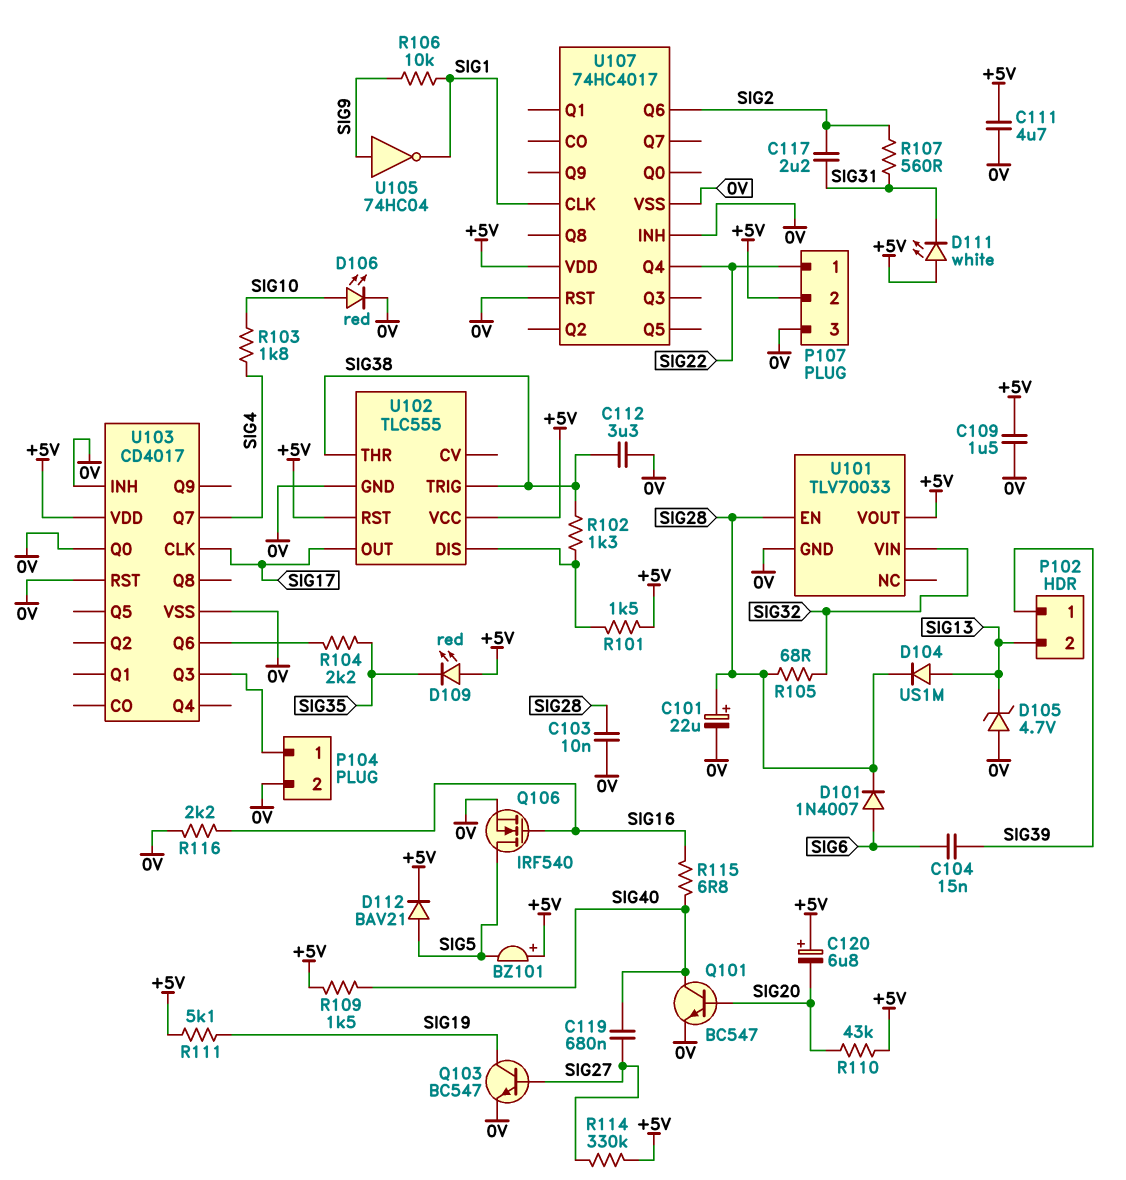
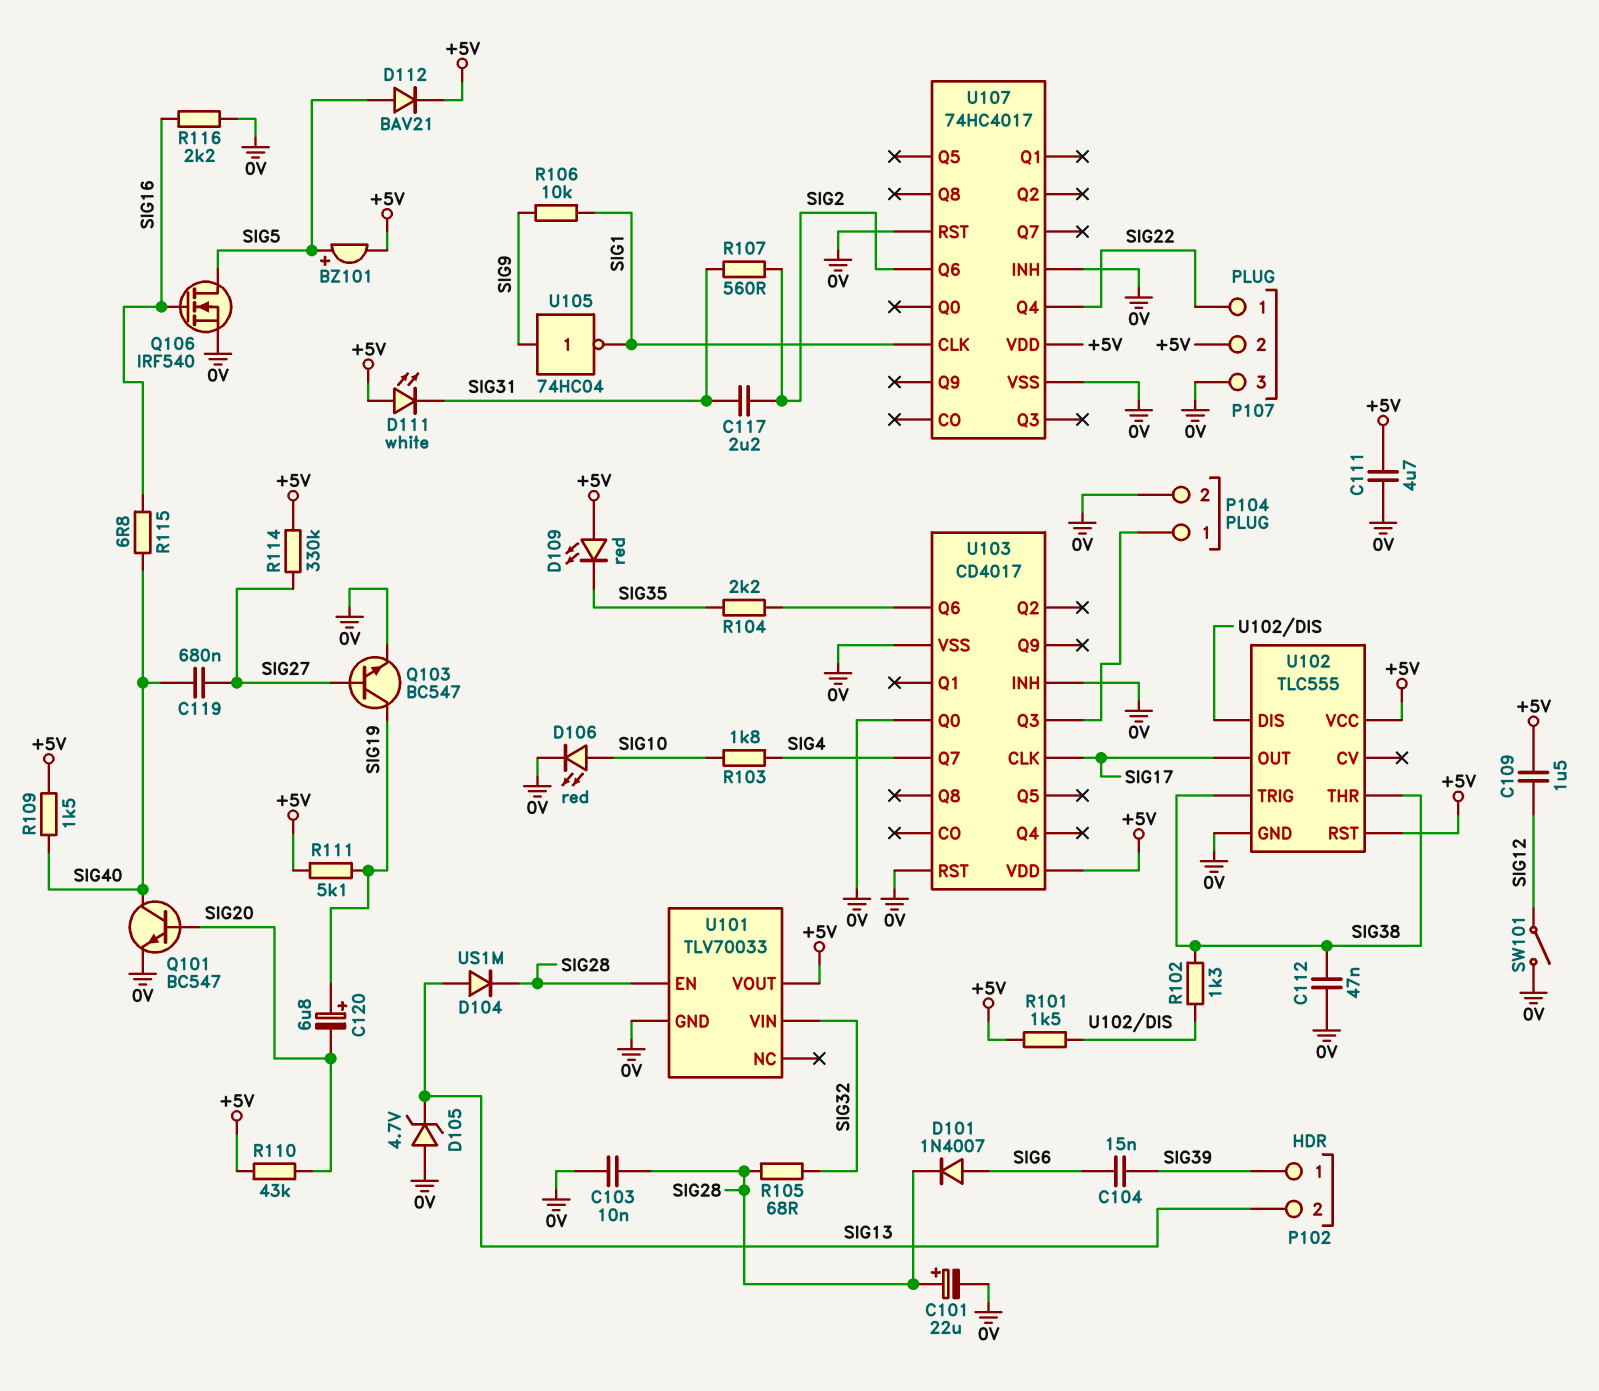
BZ101: buzzer (plus +5V, minus SIG5) -> buzzer (plus SIG5, minus +5V)
C109: 1.5uF (+5V, 0V) -> 1.5uF (+5V, SIG12)
C112: 3.3uF (0V, SIG38) -> 47nF (0V, SIG38)
C120: 6.8uF (plus +5V, minus SIG20) -> 6.8uF (plus SIG19, minus SIG20)
SW101: none -> switch (0V, SIG12)

